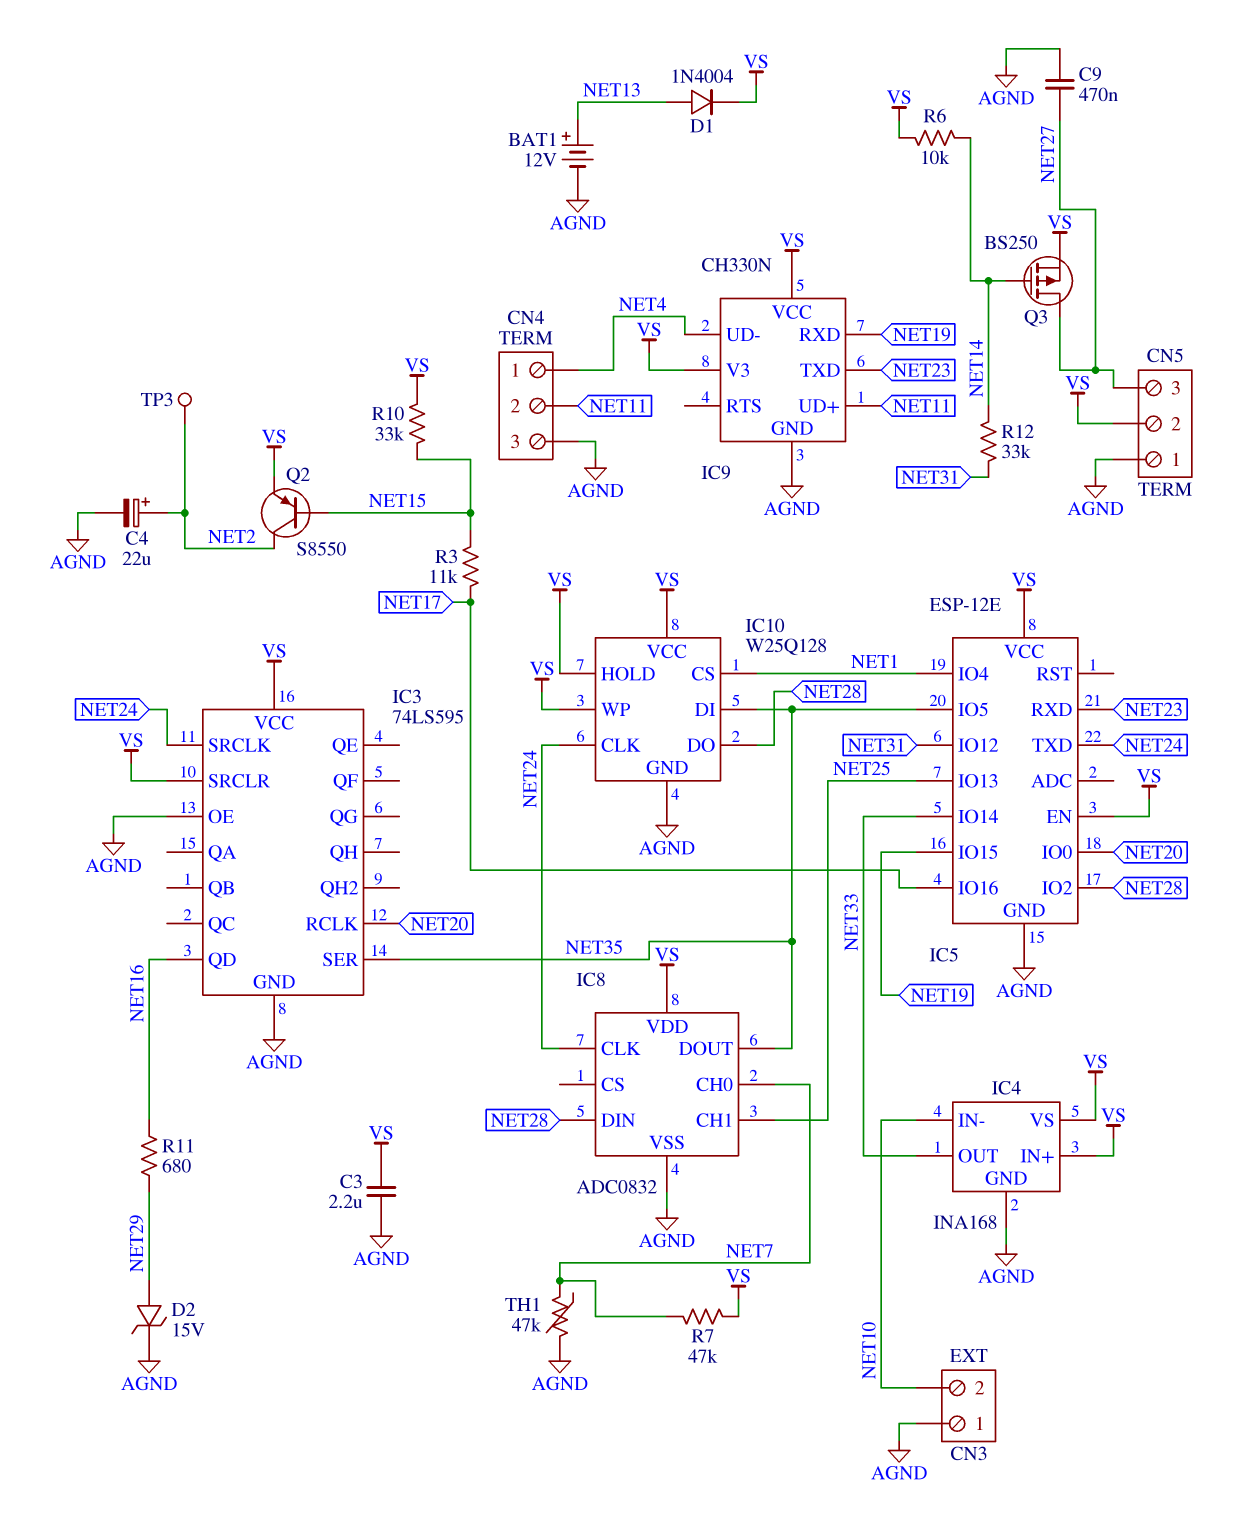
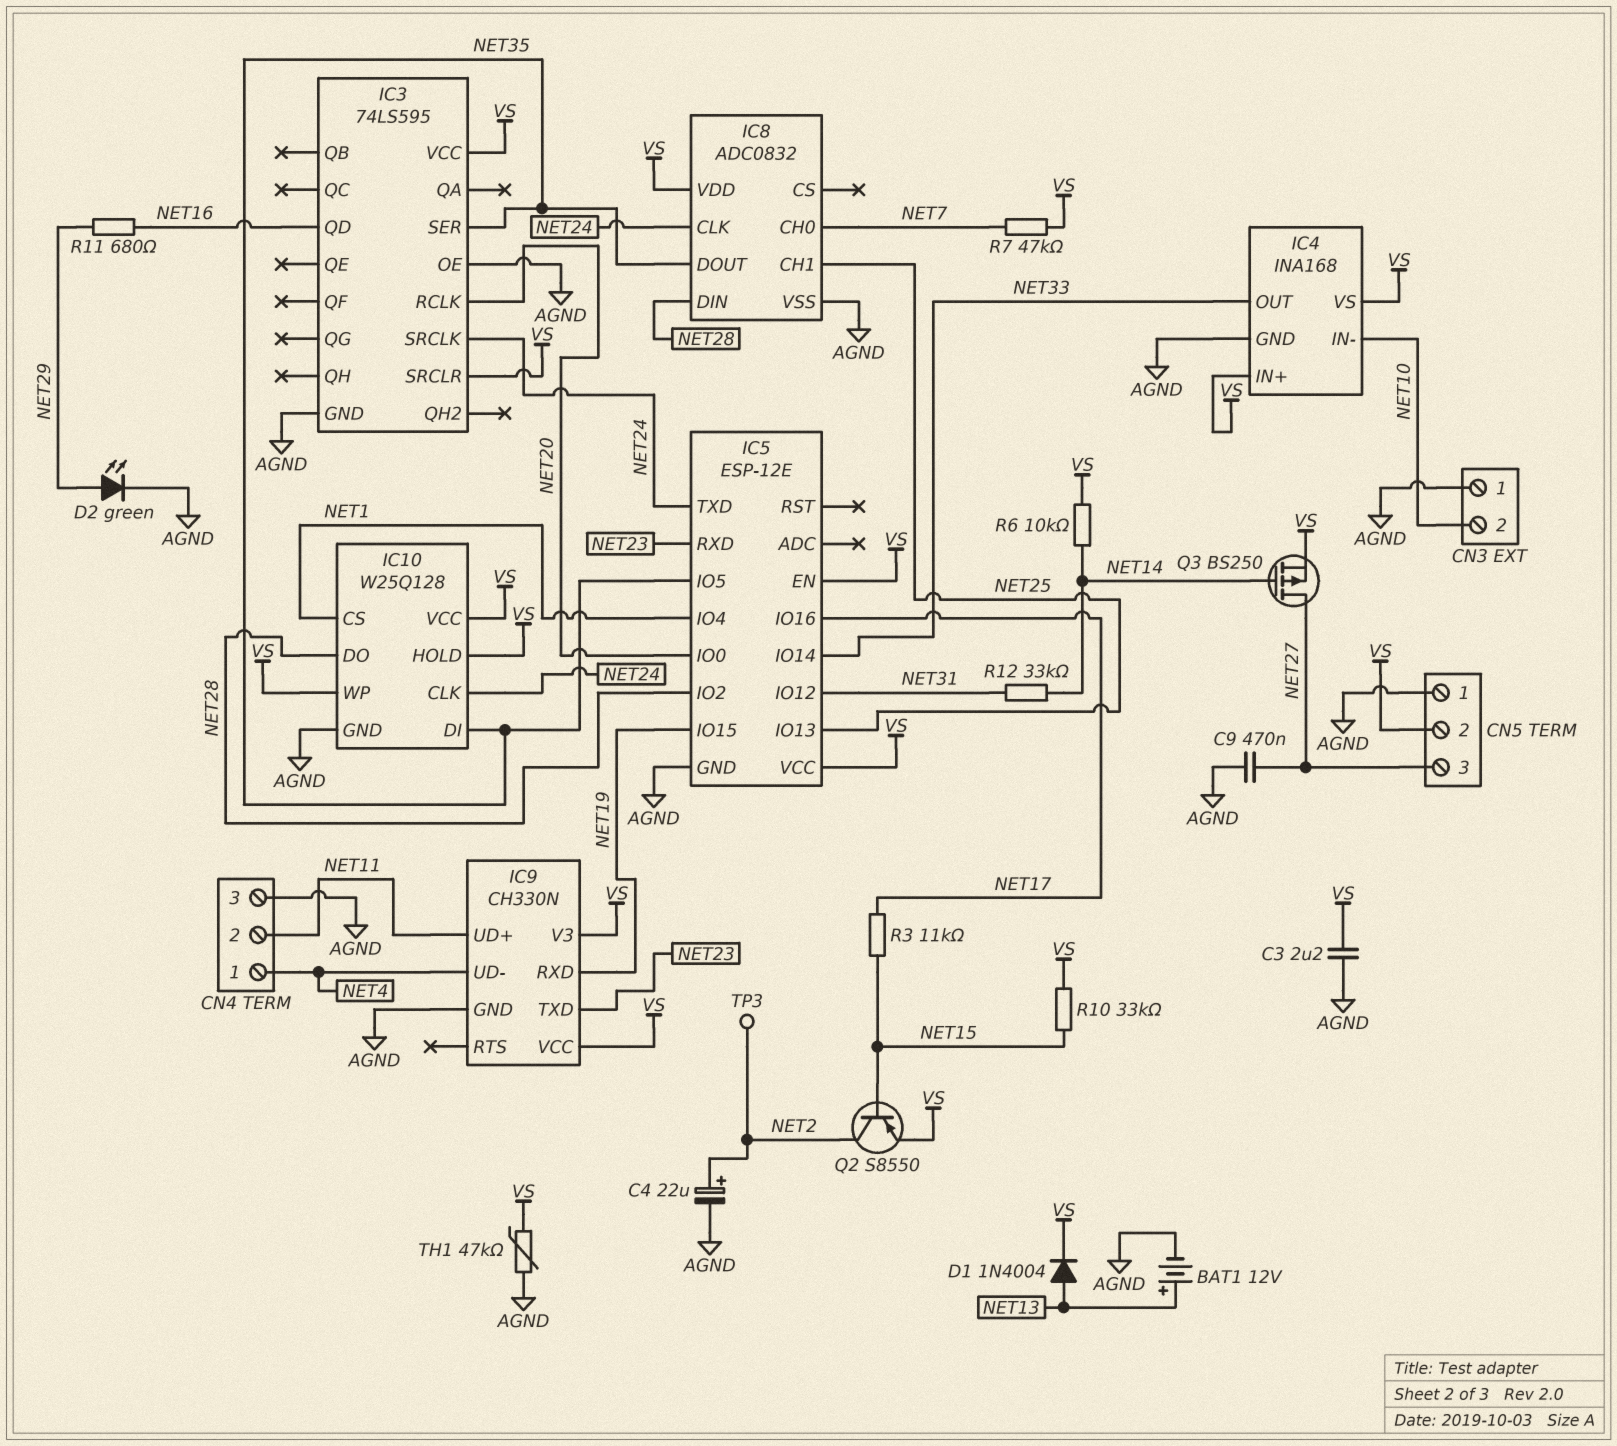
D2: zener 15V (A NET29, K AGND) -> LED green (A NET29, K AGND)
TH1: 47k (AGND, NET7) -> 47k (AGND, VS)

